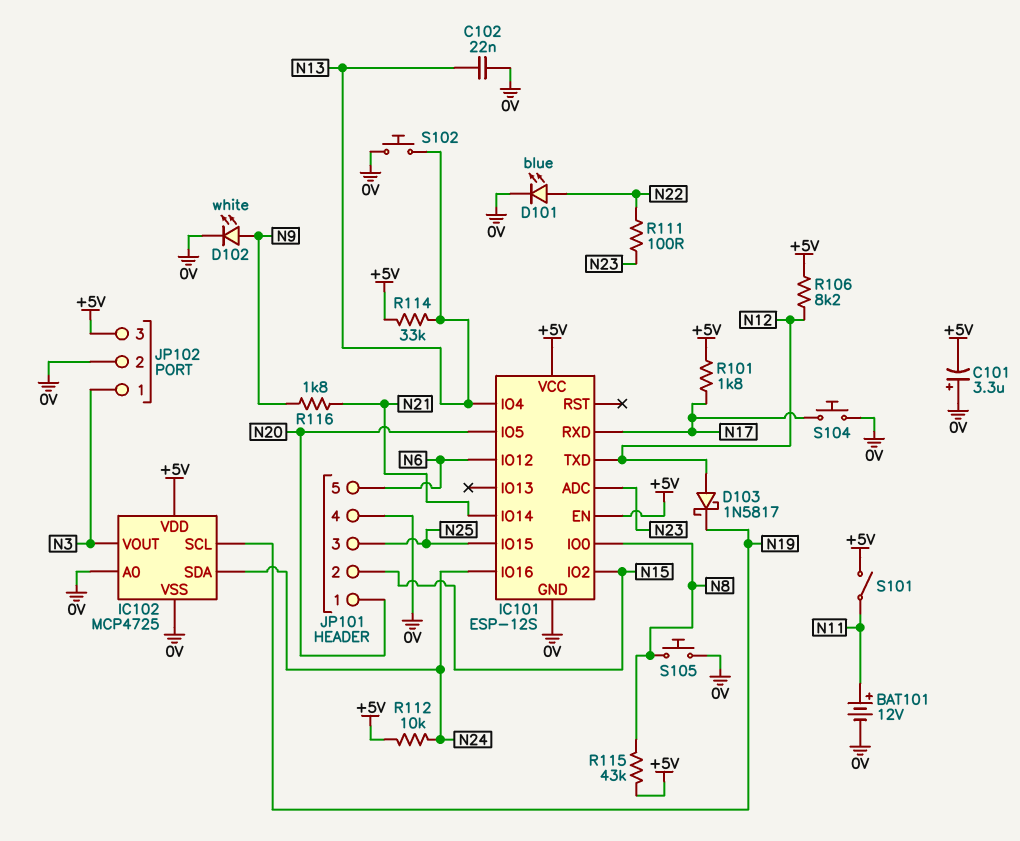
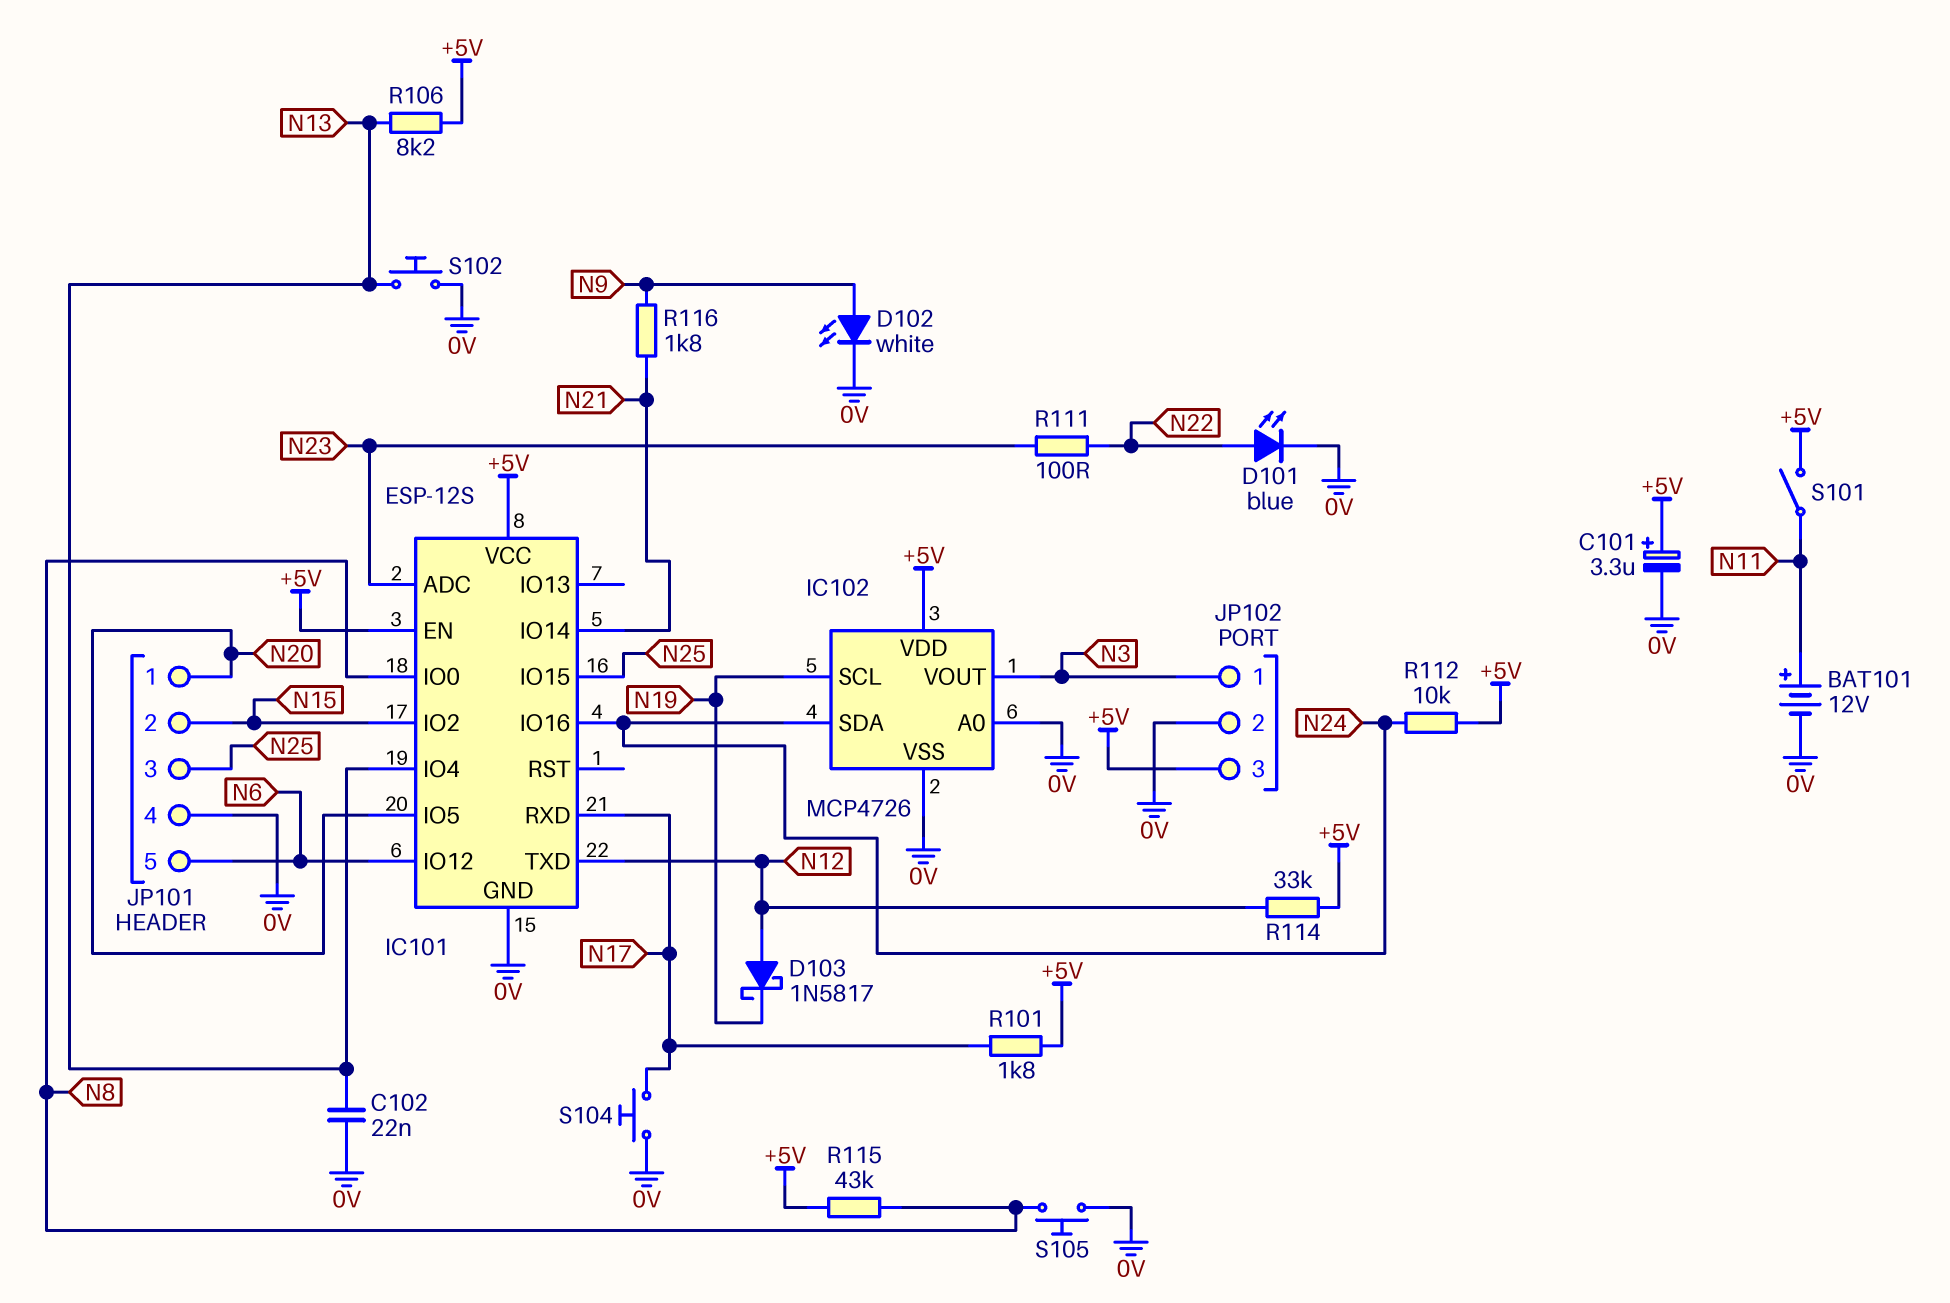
C101: 3.3uF (plus 0V, minus +5V) -> 3.3uF (plus +5V, minus 0V)
IC102: MCP4725 -> MCP4726
R106: 8.2k (+5V, N12) -> 8.2k (+5V, N13)
R114: 33k (+5V, N13) -> 33k (+5V, N12)

